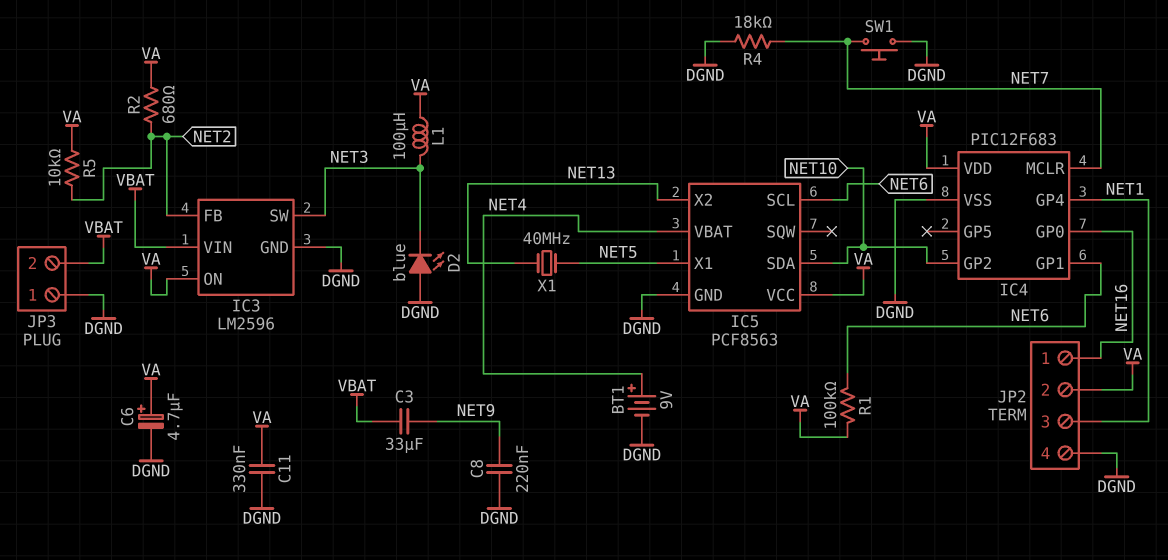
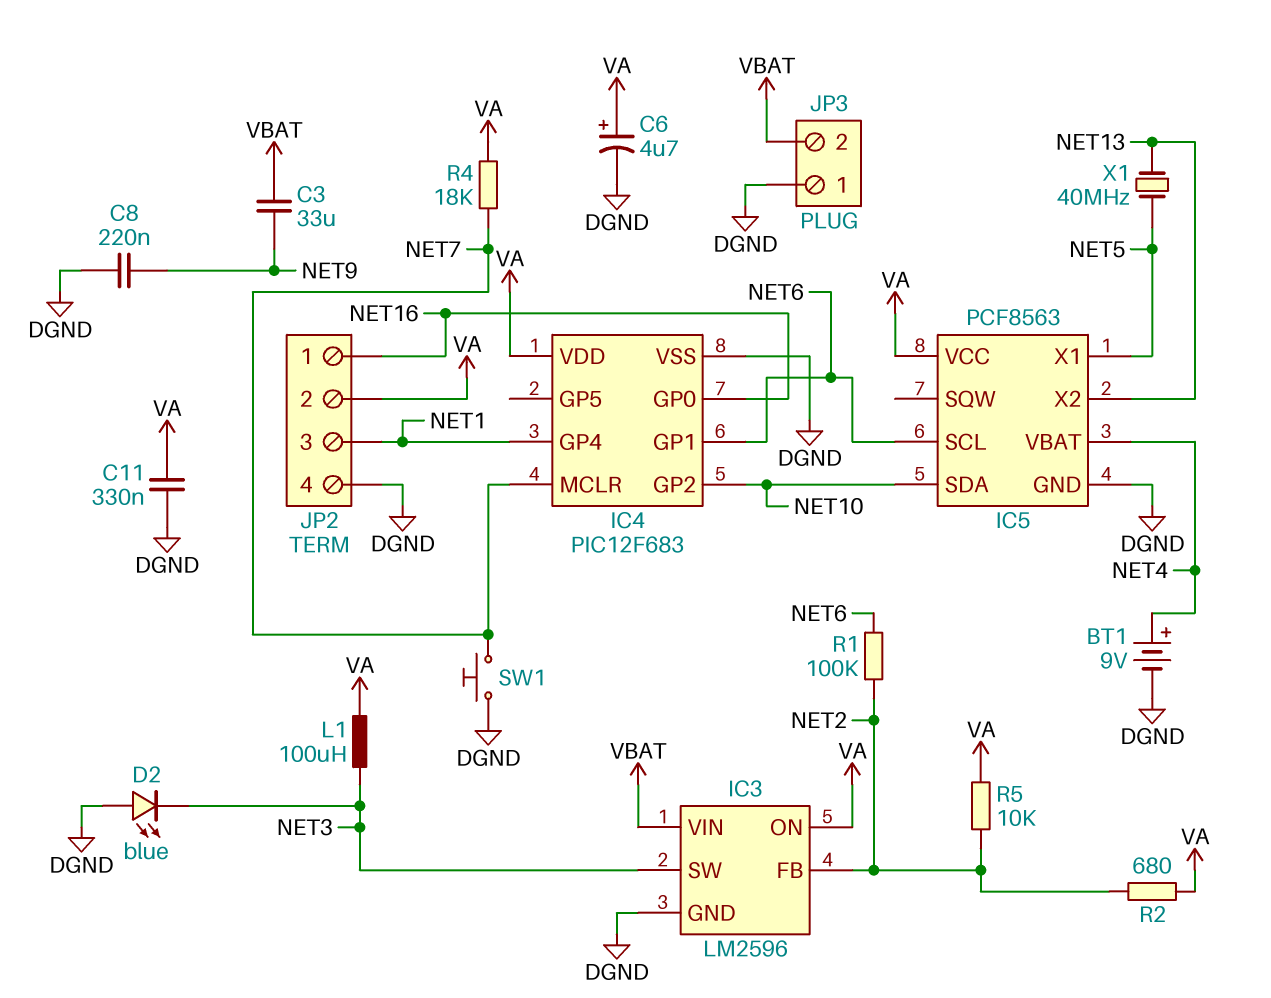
R1: 100k (NET6, VA) -> 100k (NET2, NET6)
R4: 18k (DGND, NET7) -> 18k (NET7, VA)

